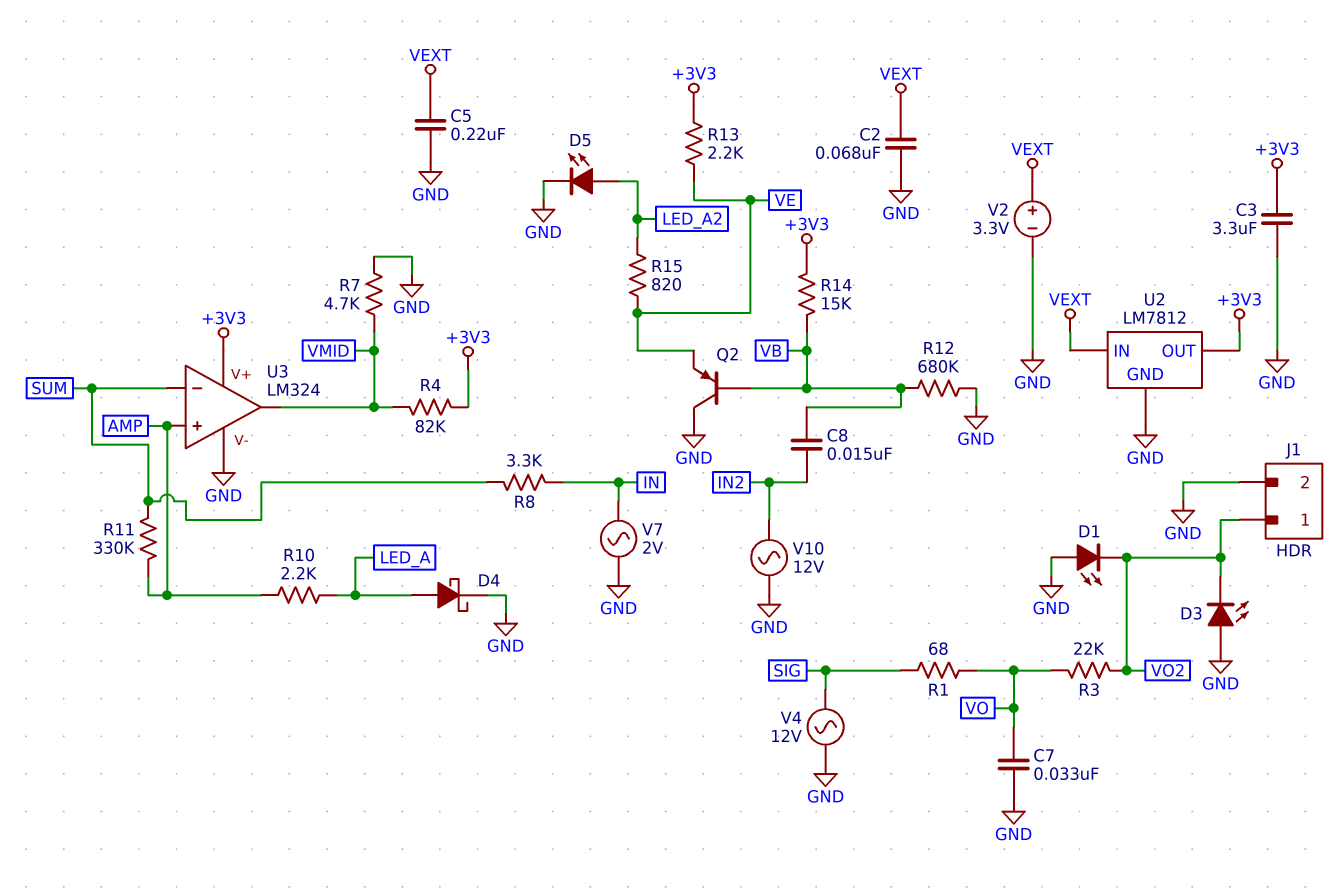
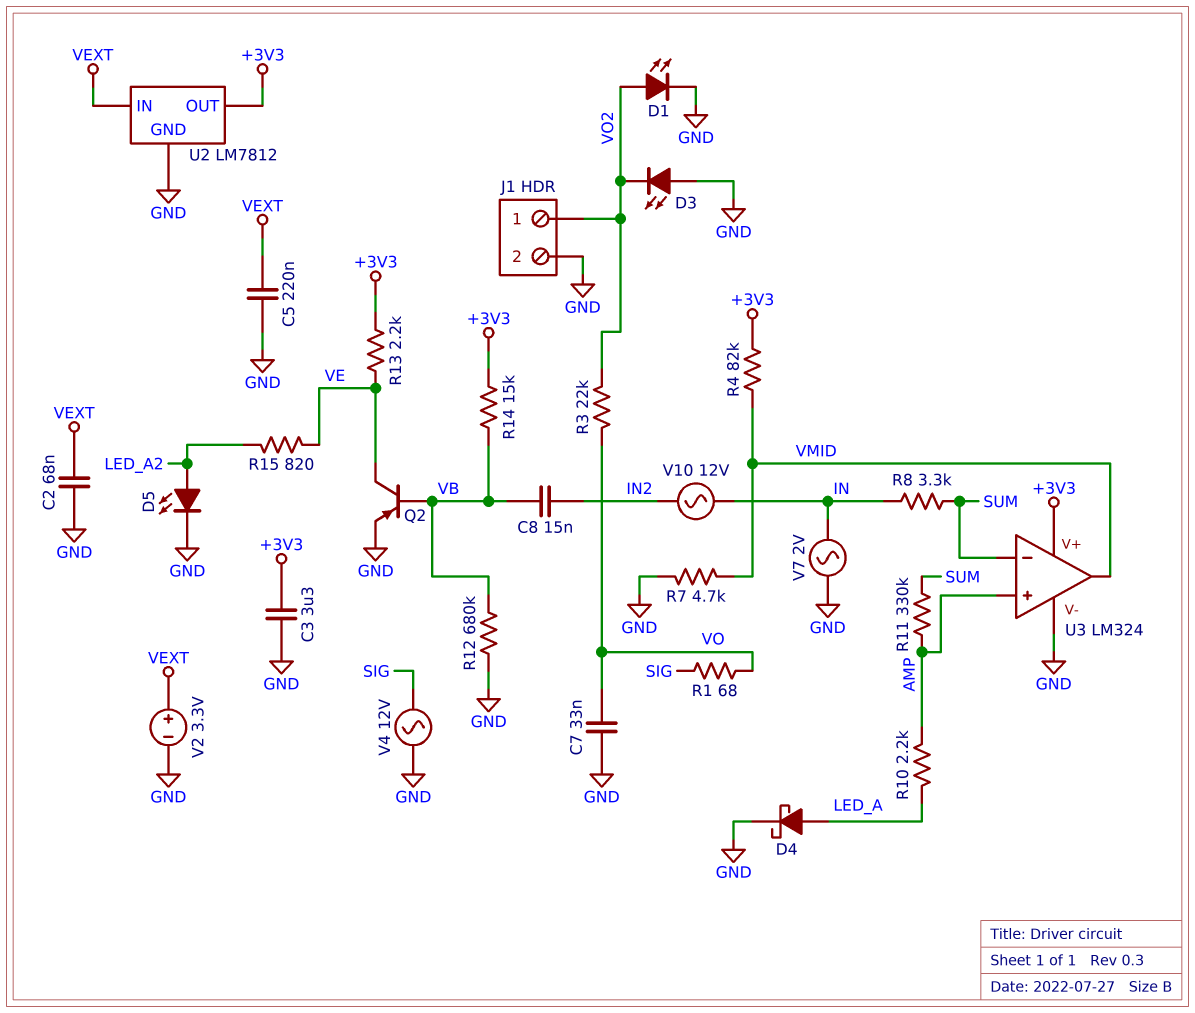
D1: LED (A GND, K VO2) -> LED (A VO2, K GND)
Q2: PNP (B VB, C GND, E VE) -> PNP (B VB, C VE, E GND)
V10: AC 12V (GND, IN2) -> AC 12V (IN, IN2)

